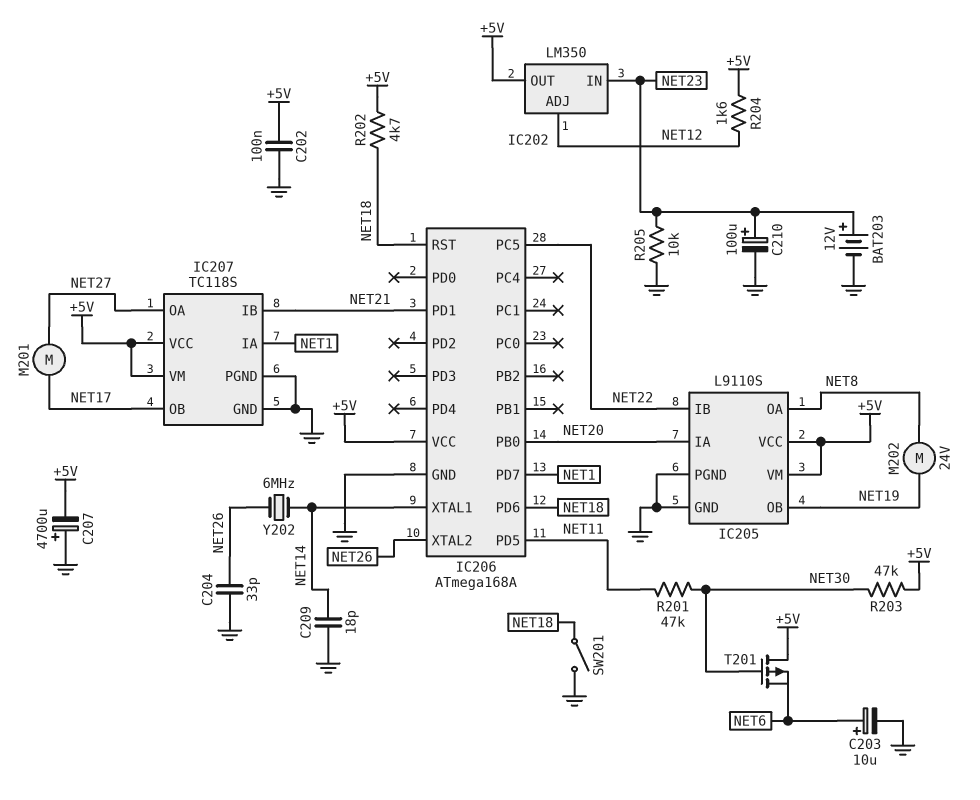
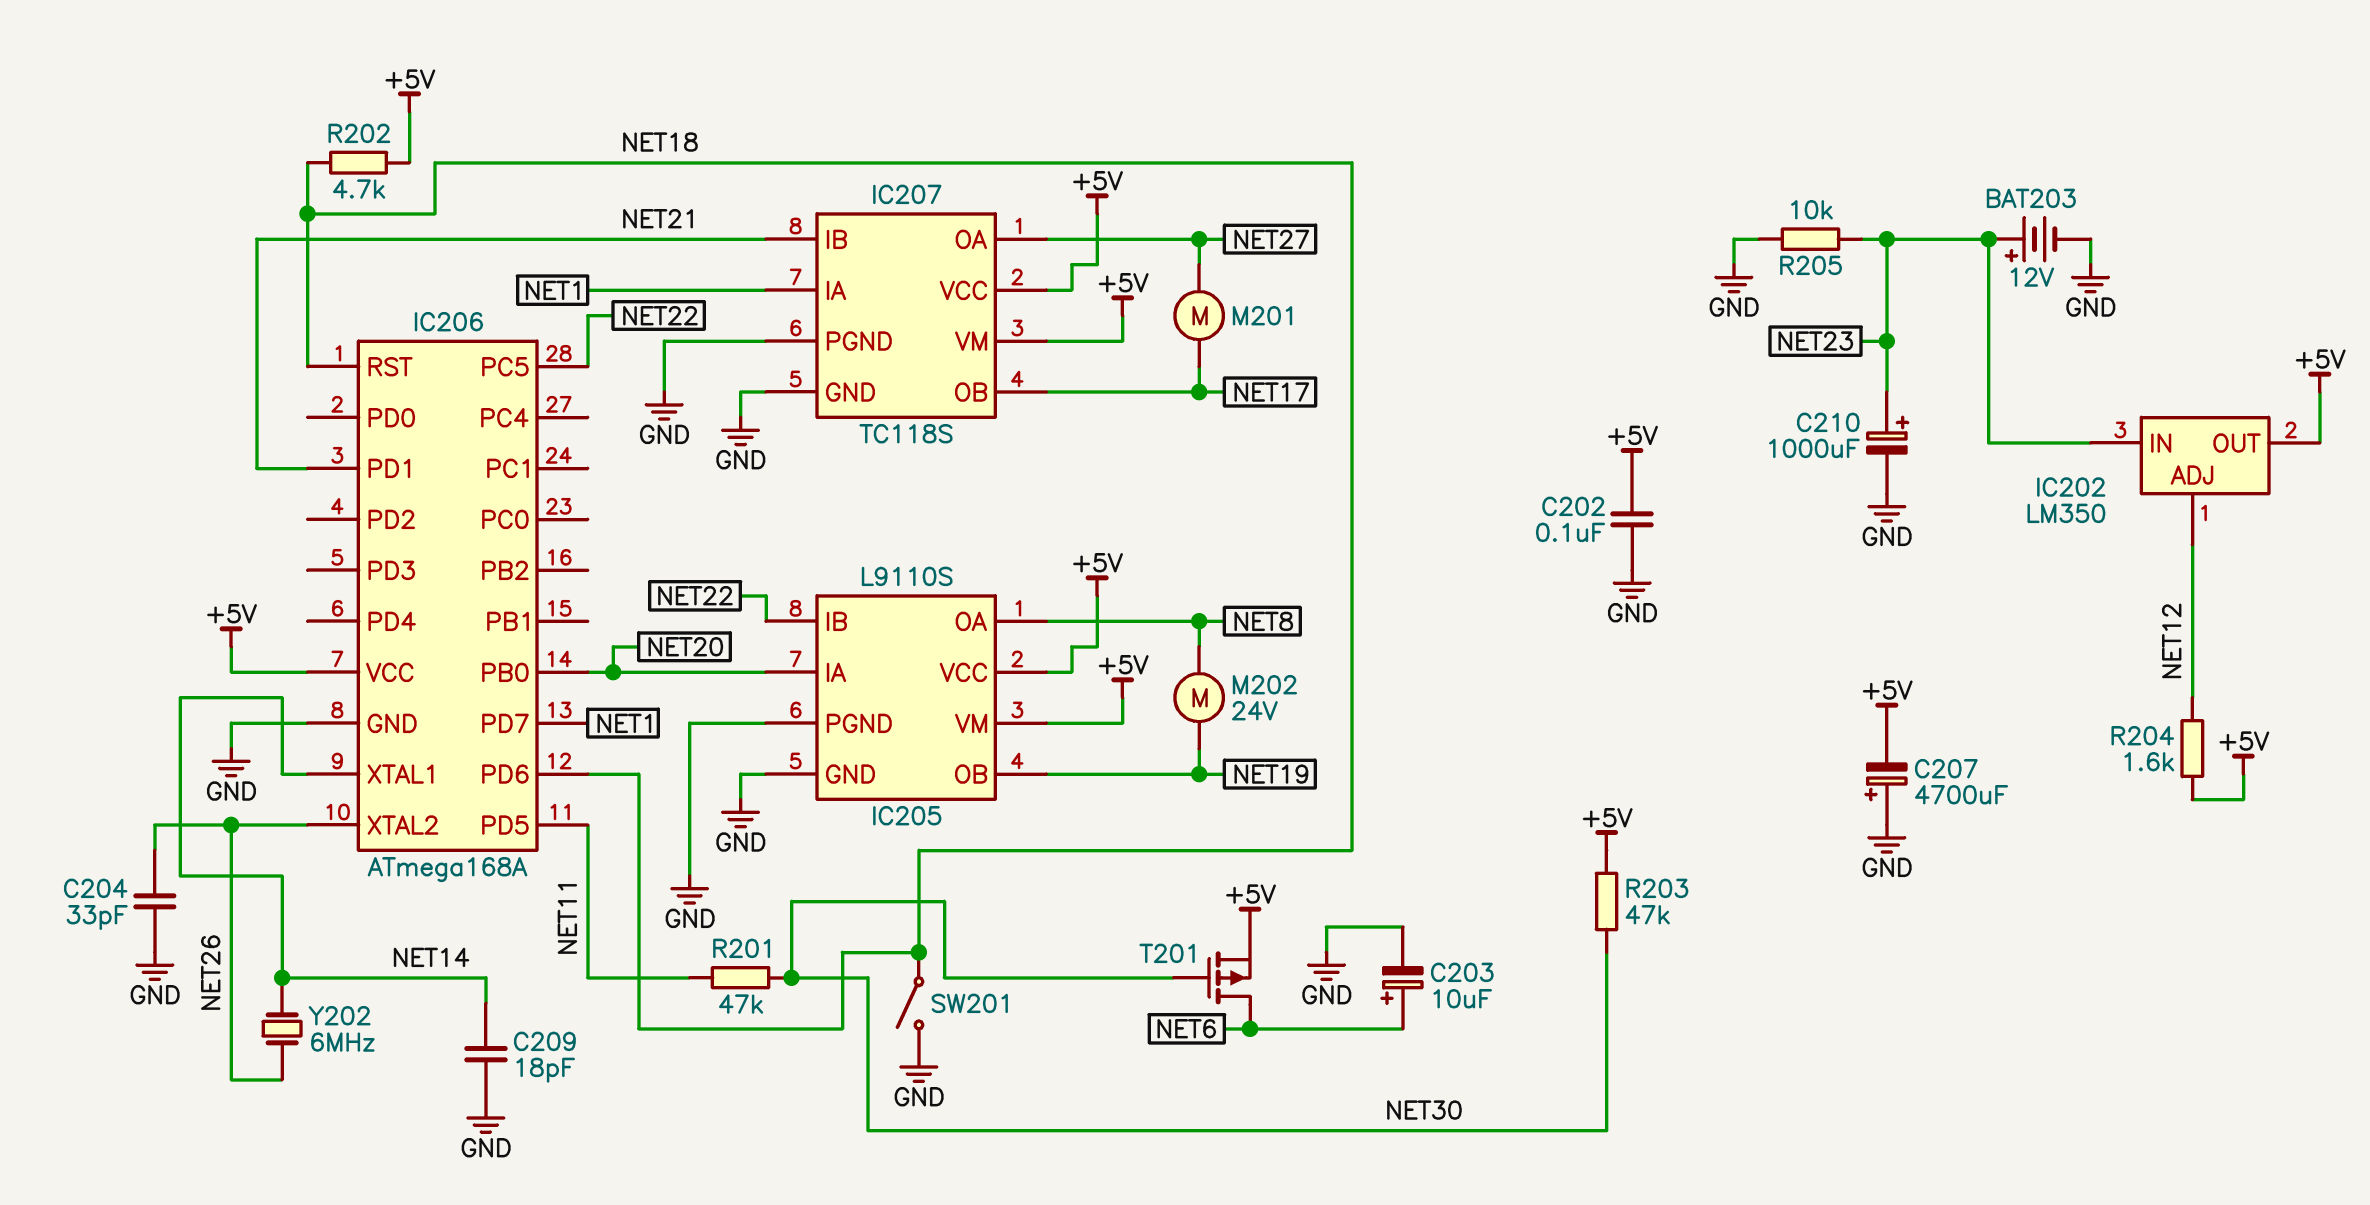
C210: 100uF (plus NET23, minus GND) -> 1000uF (plus NET23, minus GND)
T201: PMOS (G NET30, D +5V, S NET6) -> PMOS (G NET30, D NET6, S +5V)

